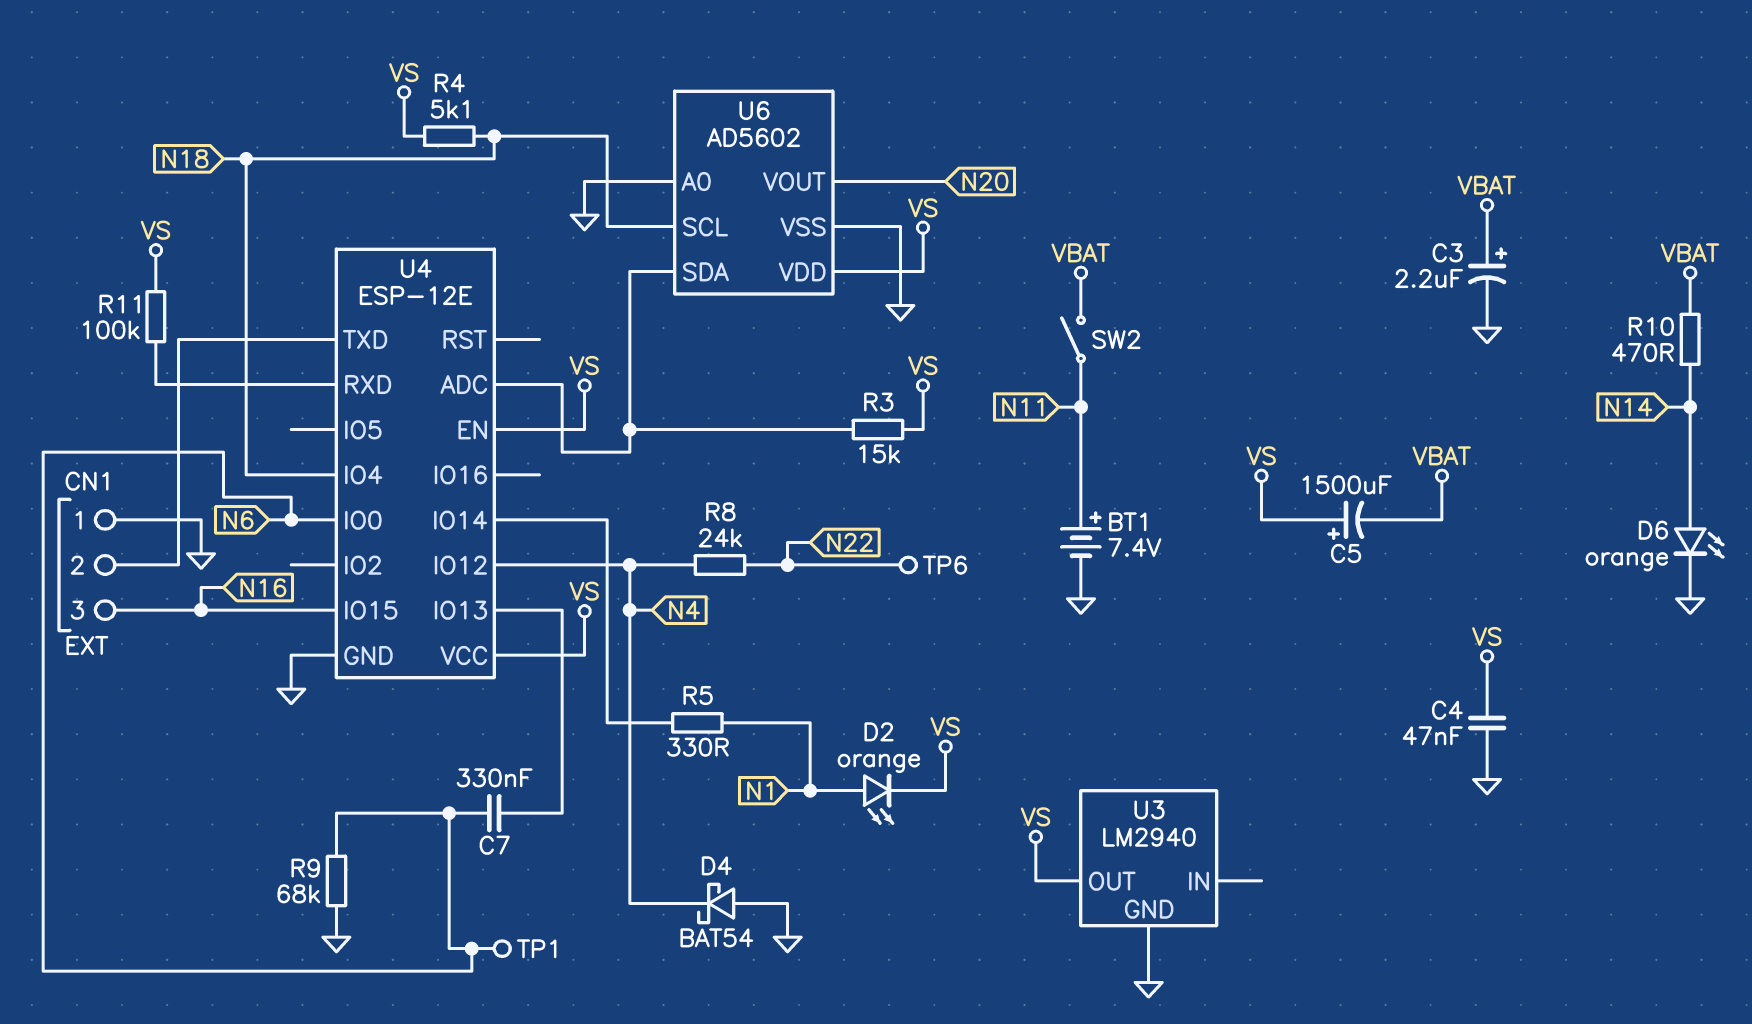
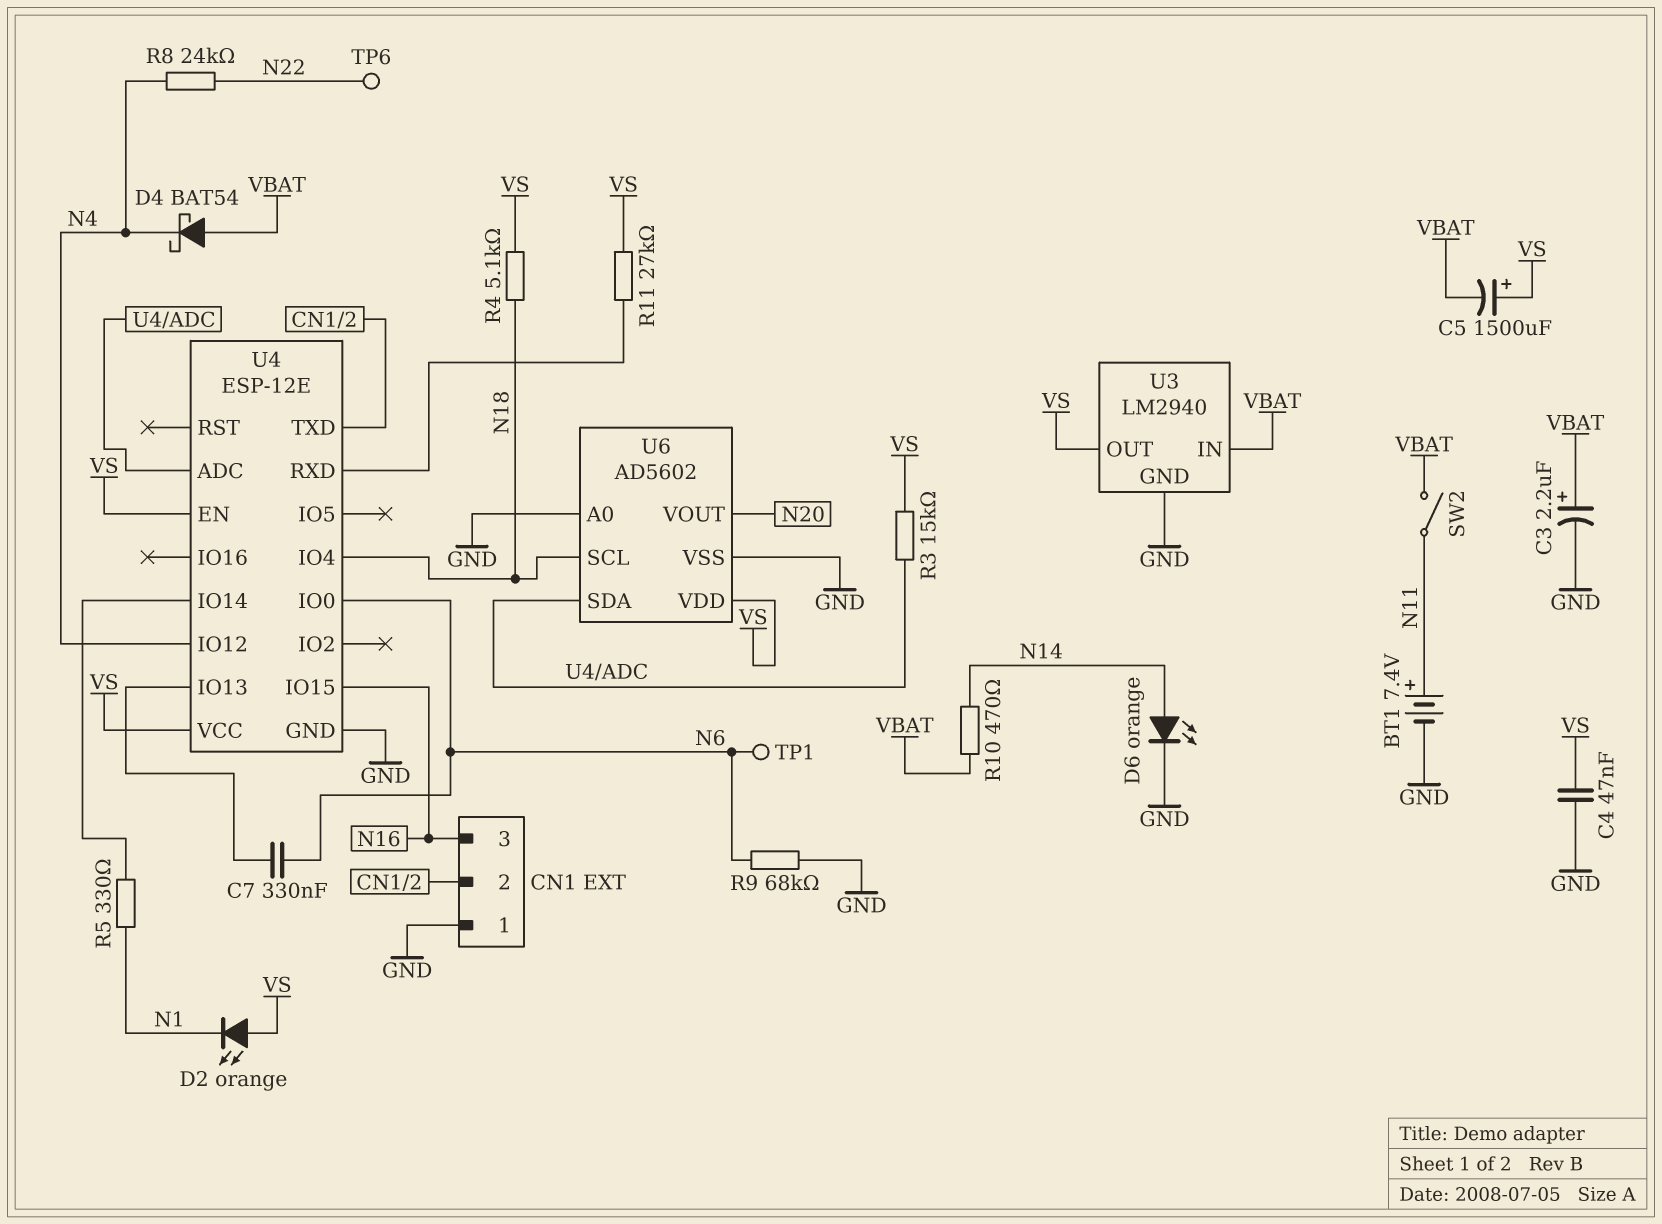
D2: LED orange (A N1, K VS) -> LED orange (A VS, K N1)
D4: schottky BAT54 (A GND, K N4) -> schottky BAT54 (A VBAT, K N4)
R11: 100k (U4/RXD, VS) -> 27k (U4/RXD, VS)
U3 pin IN: none -> VBAT

